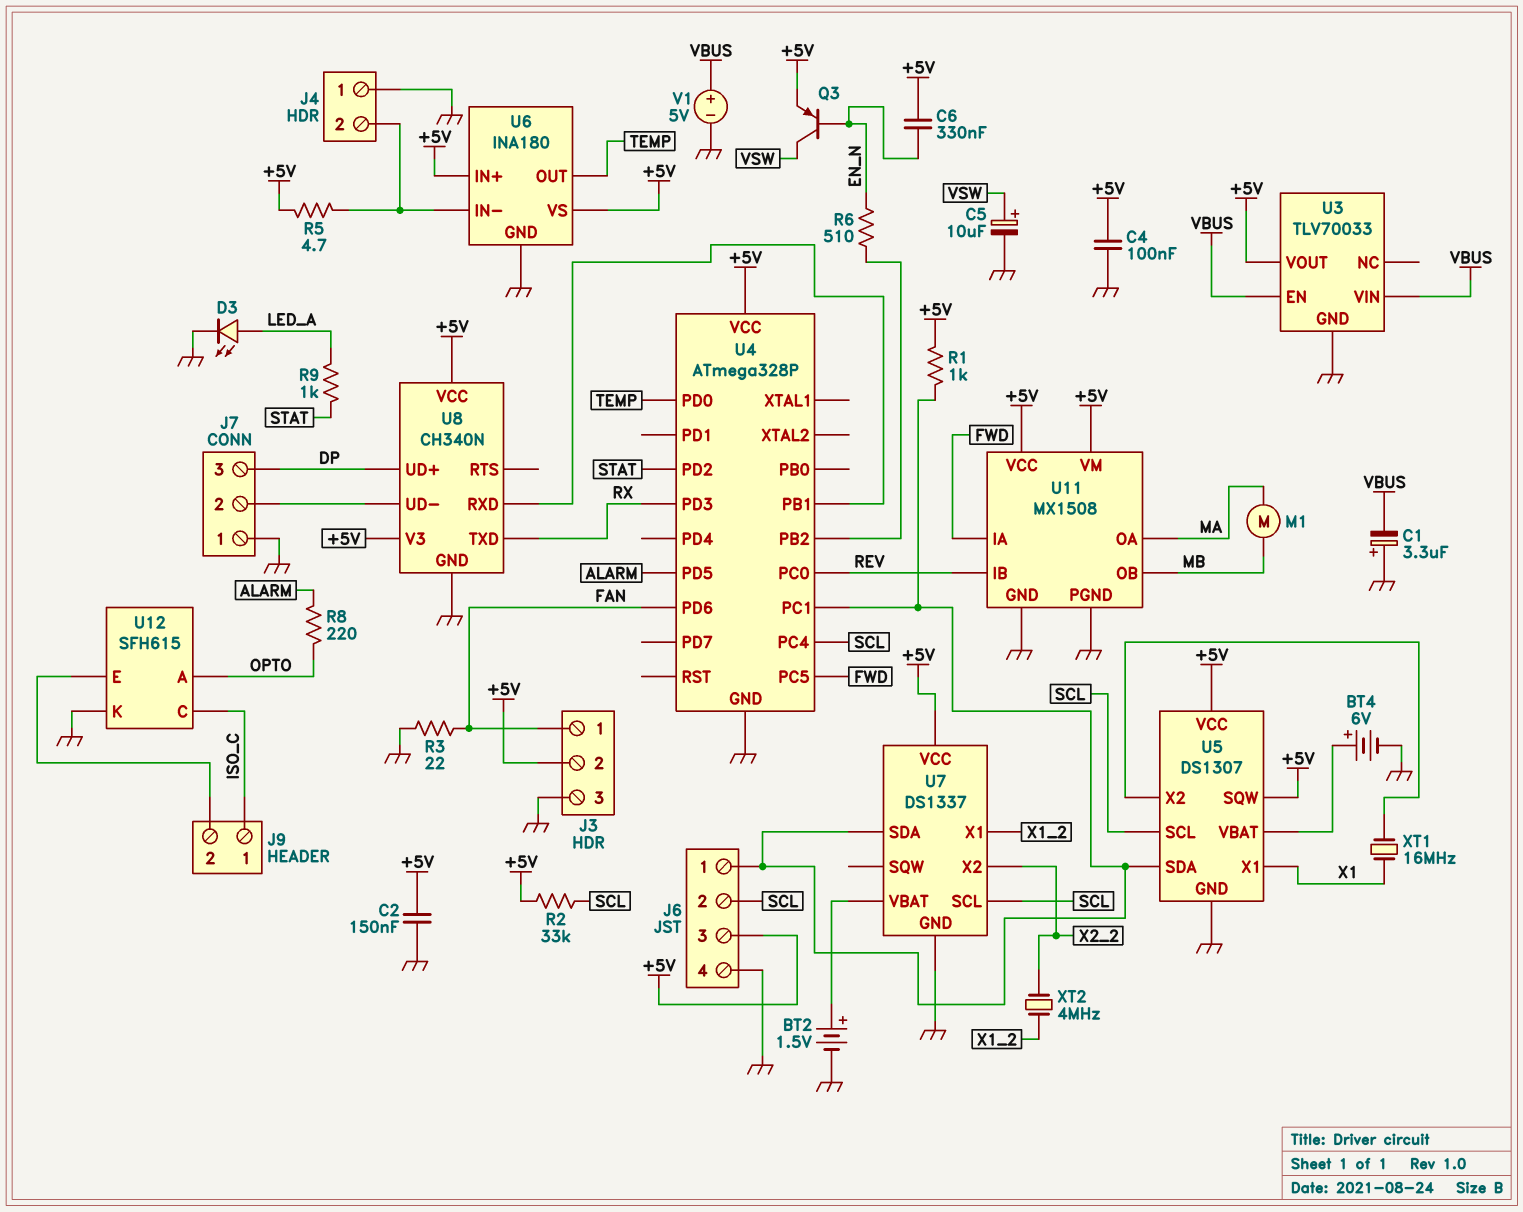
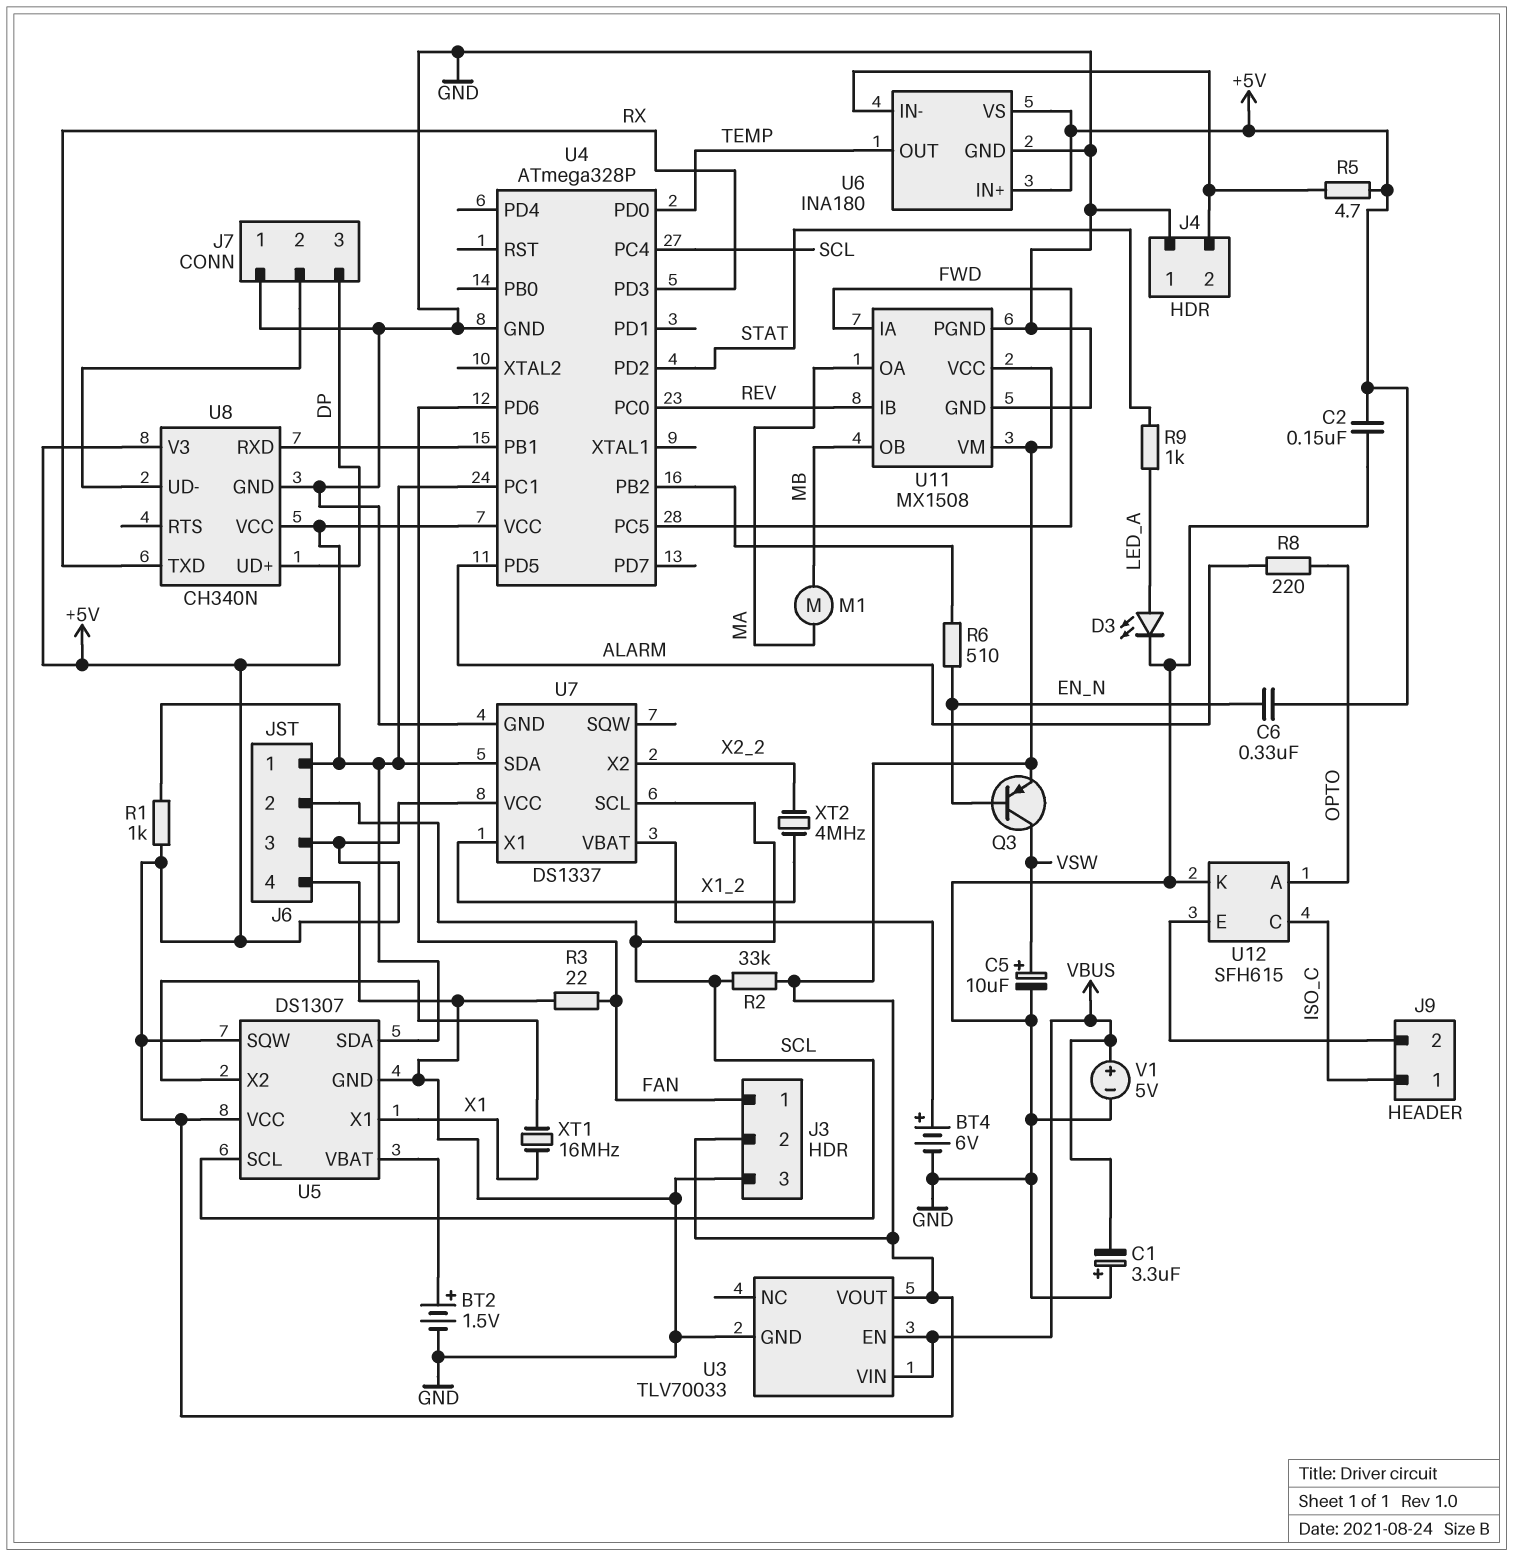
BT2: 1.5V (plus U7/VBAT, minus GND) -> 1.5V (plus U5/VBAT, minus GND)
BT4: 6V (plus U5/VBAT, minus GND) -> 6V (plus U7/VBAT, minus GND)
C4: 100nF (+5V, GND) -> none

